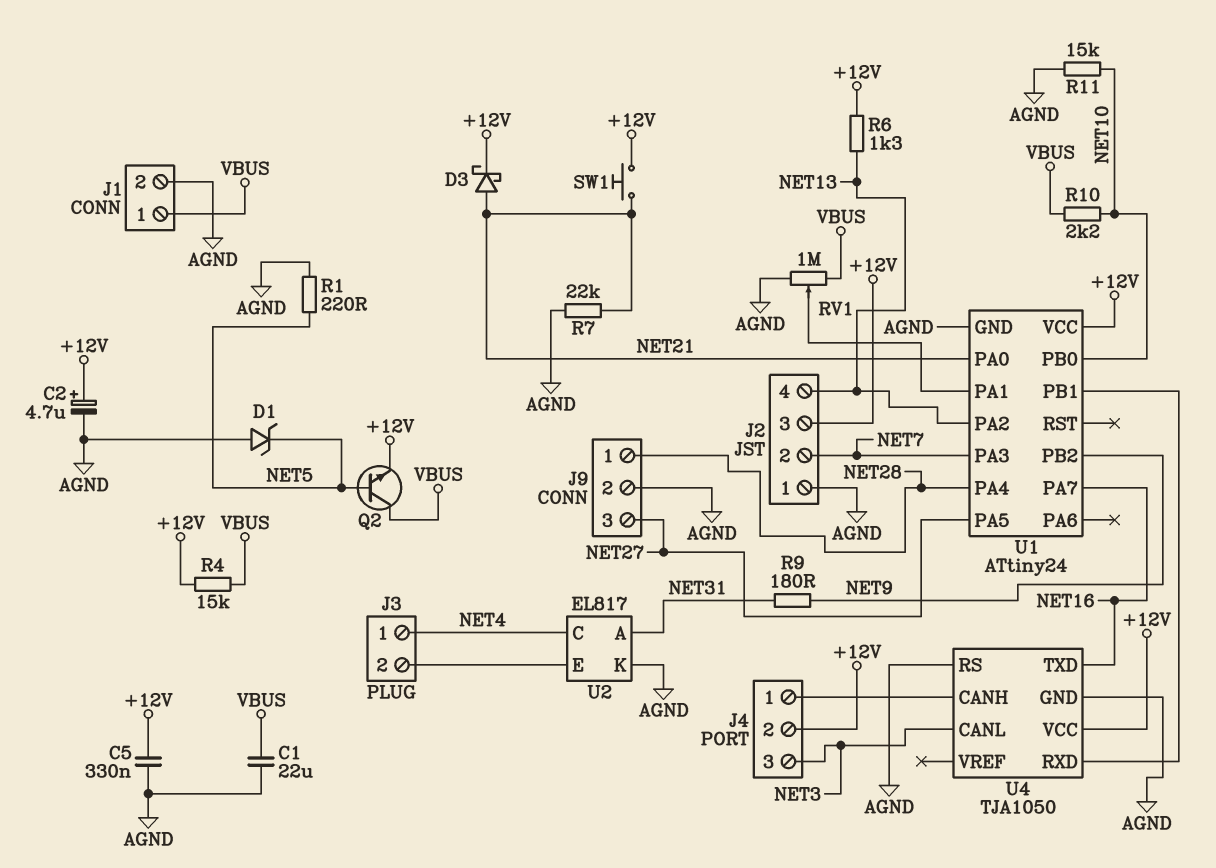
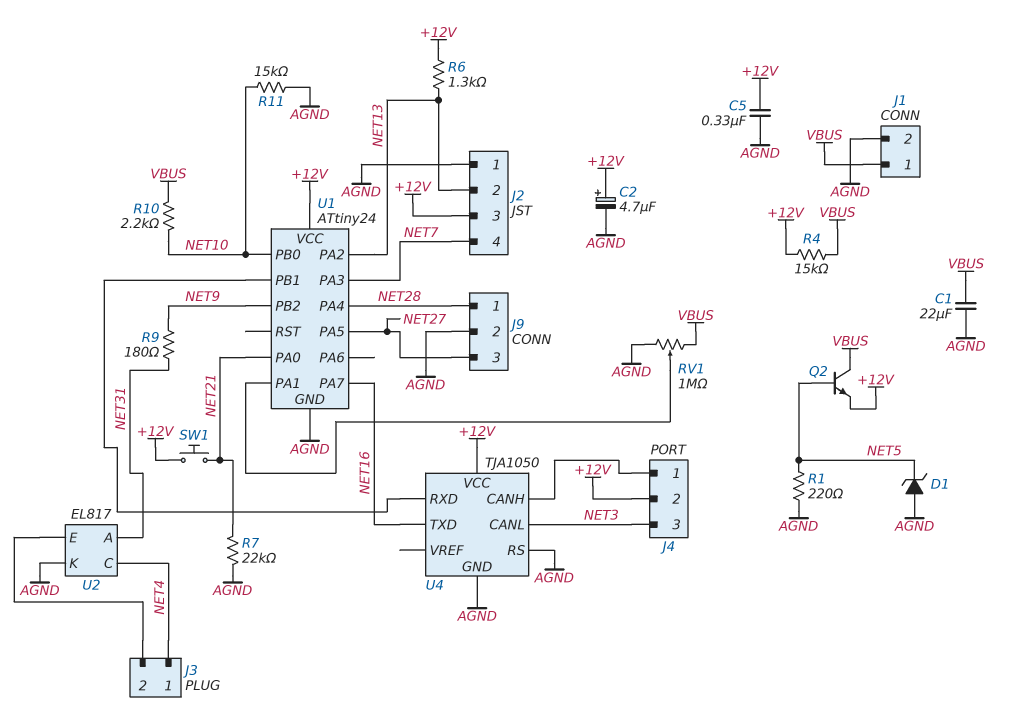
D3: schottky (A NET21, K +12V) -> none
J2 pin 2: NET7 -> NET13
J2 pin 4: NET13 -> NET7

